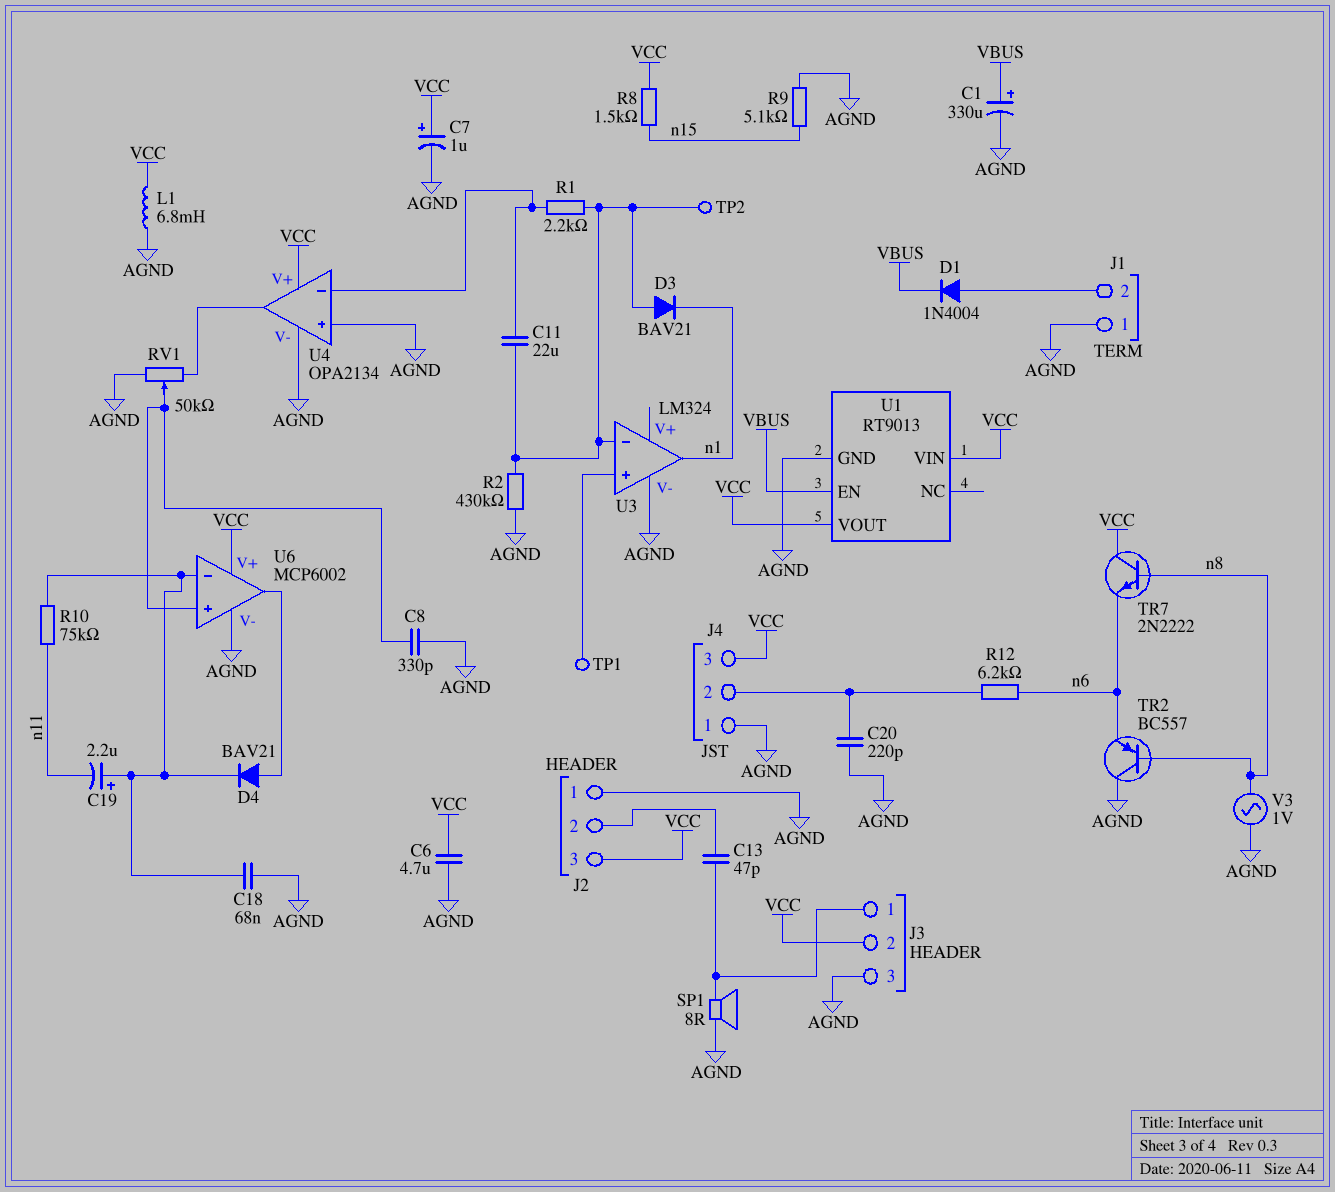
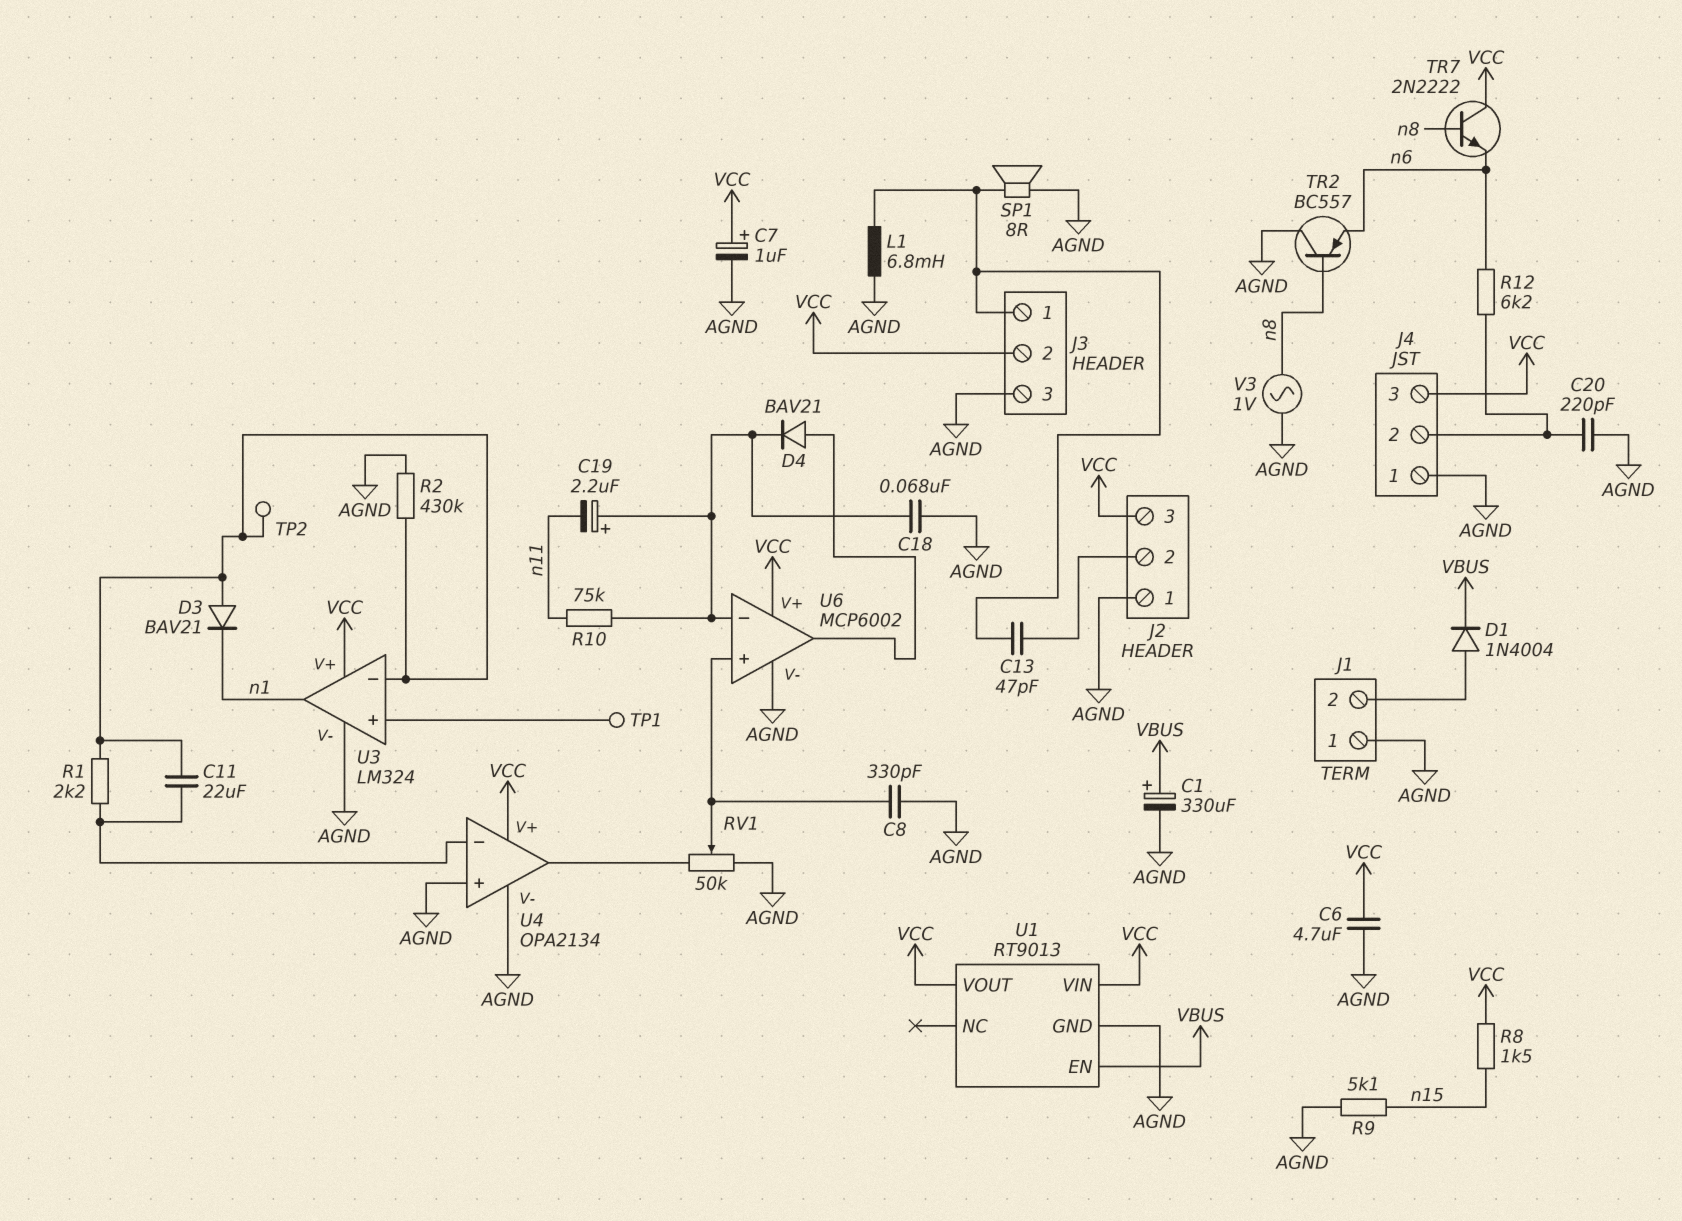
L1: 6.8mH (AGND, VCC) -> 6.8mH (AGND, J3/1)
U3 pin V+: none -> VCC

